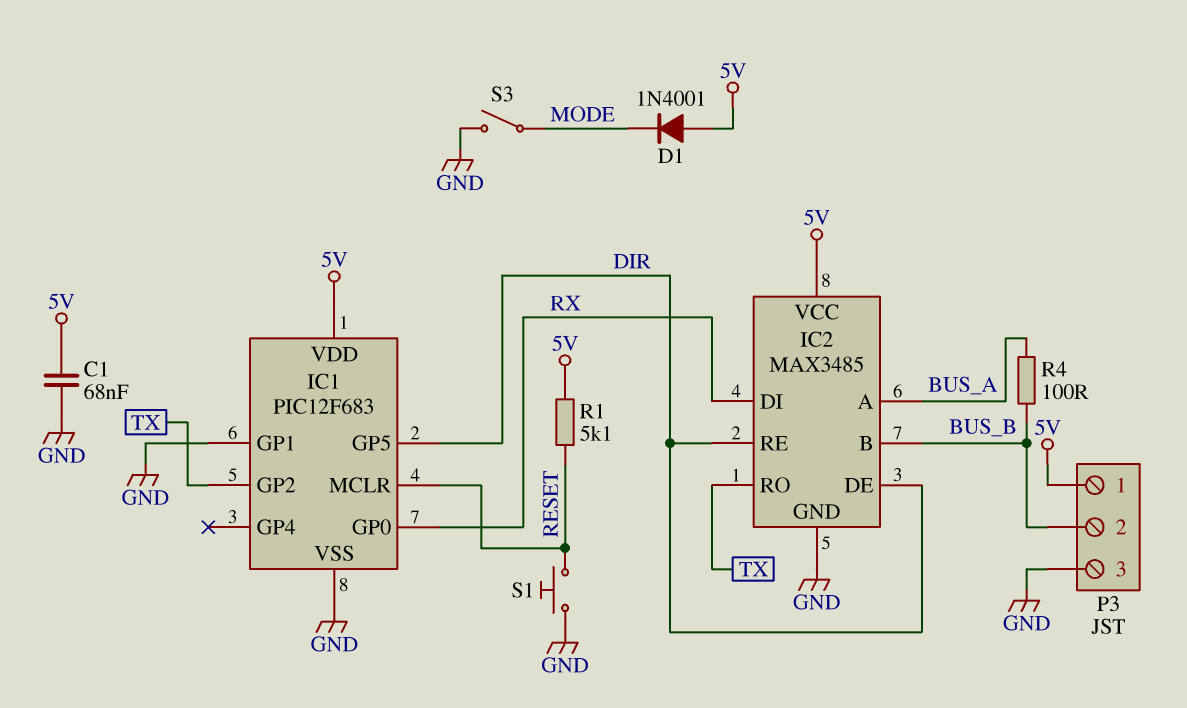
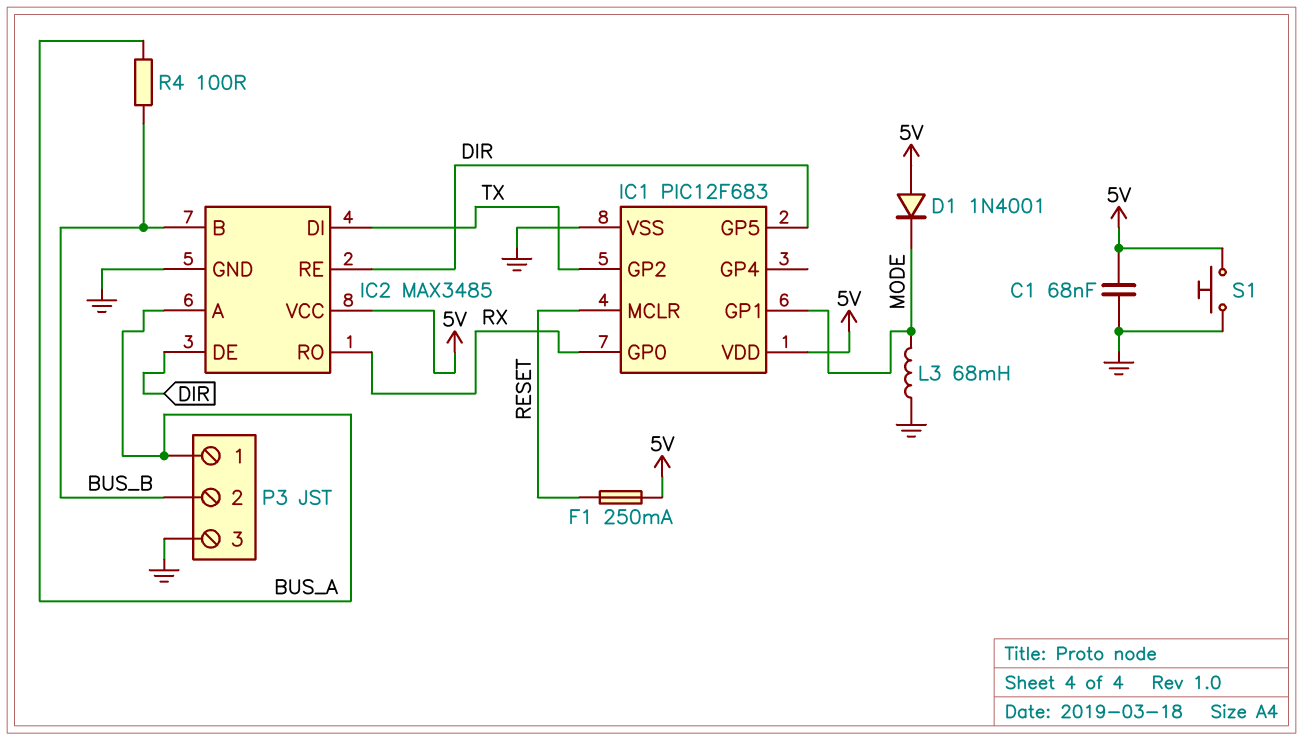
F1: none -> 250mA (5V, RESET)
IC1 pin GP1: GND -> MODE
IC2 pin DI: RX -> TX
IC2 pin RO: TX -> RX
L3: none -> 68mH (GND, MODE)
P3 pin 1: 5V -> BUS_A
R1: 5.1k (5V, RESET) -> none
S1: button (GND, RESET) -> button (5V, GND)
S3: switch (GND, MODE) -> none

